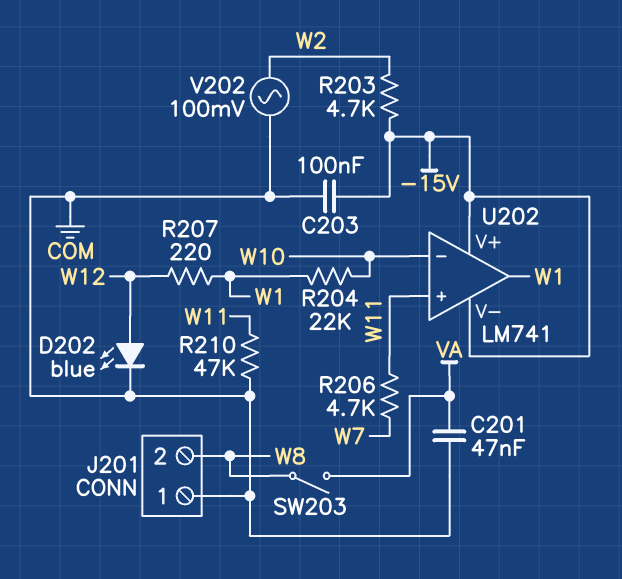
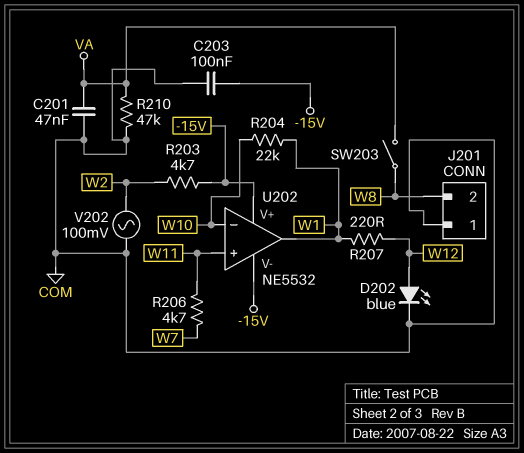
R210: 47k (COM, W11) -> 47k (COM, VA)
U202: LM741 -> NE5532

